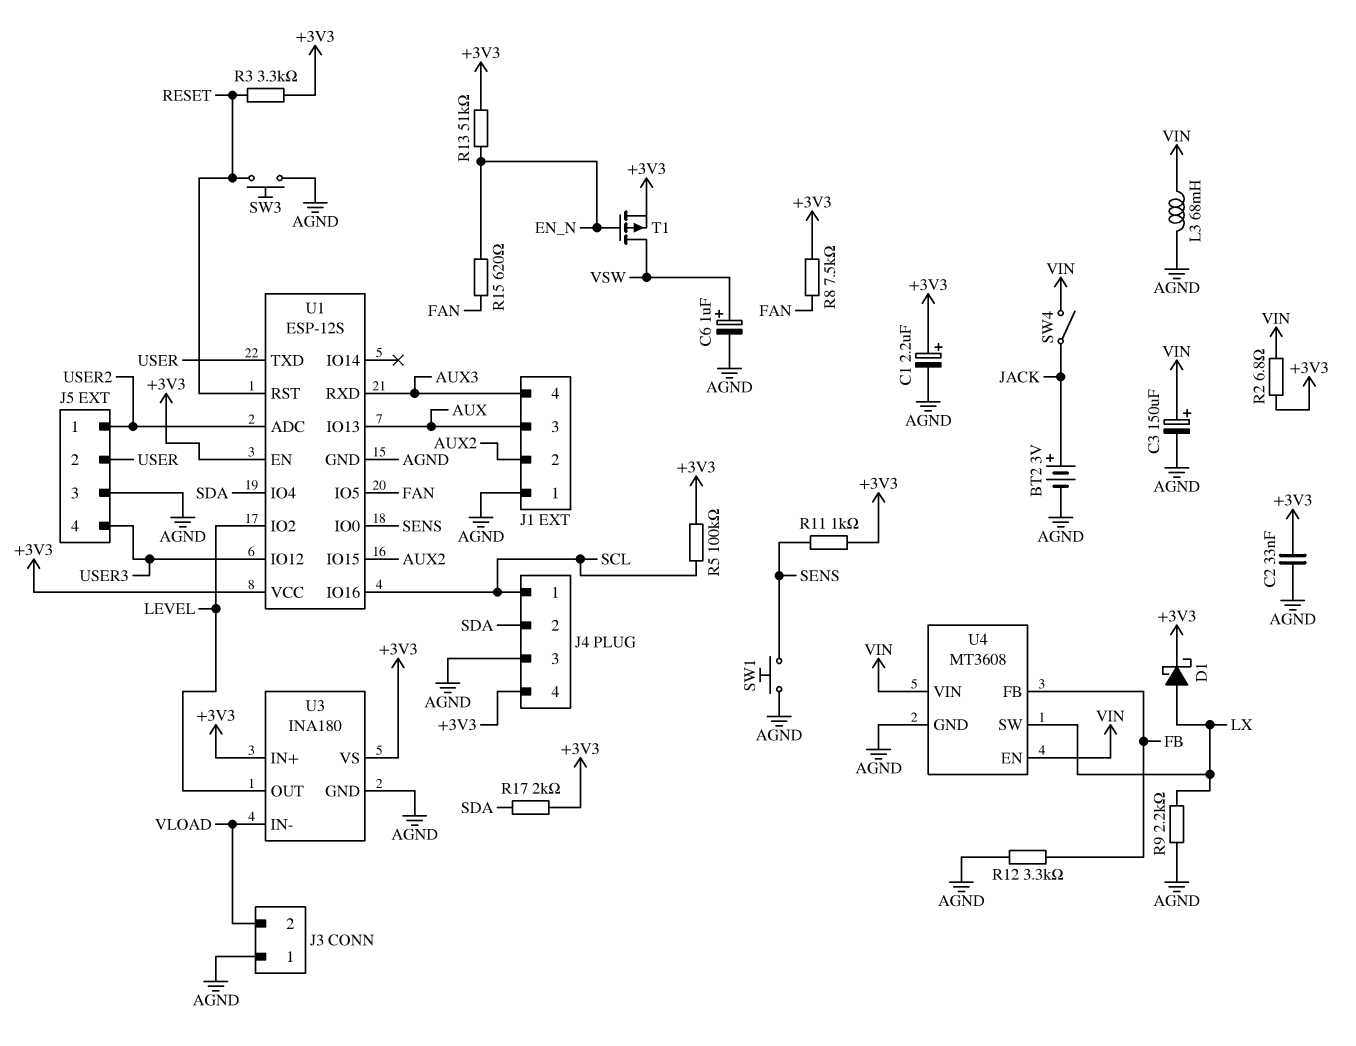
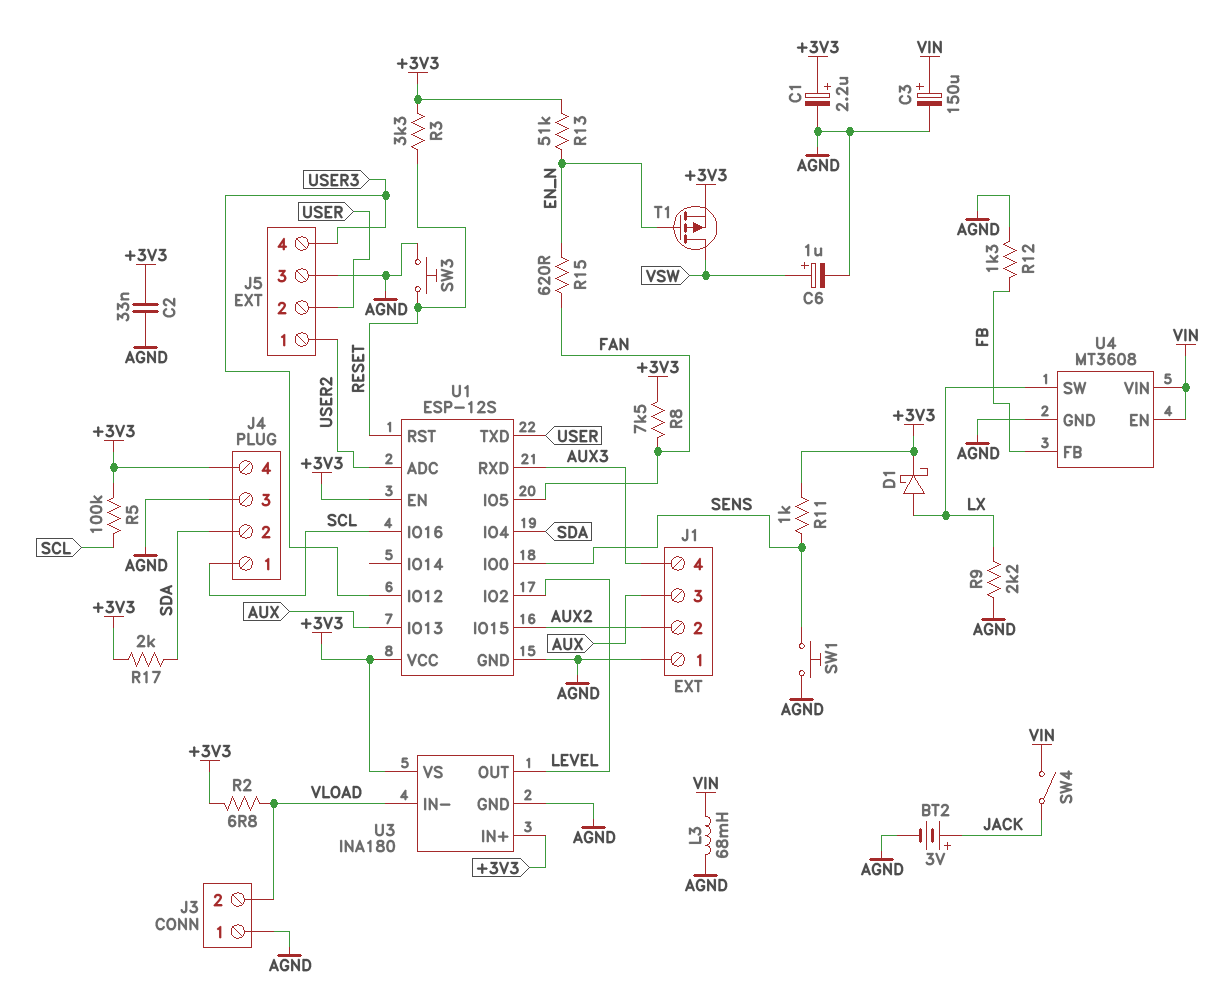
R2: 6.8 (+3V3, VIN) -> 6.8 (+3V3, VLOAD)
R12: 3.3k (AGND, FB) -> 1.3k (AGND, FB)

